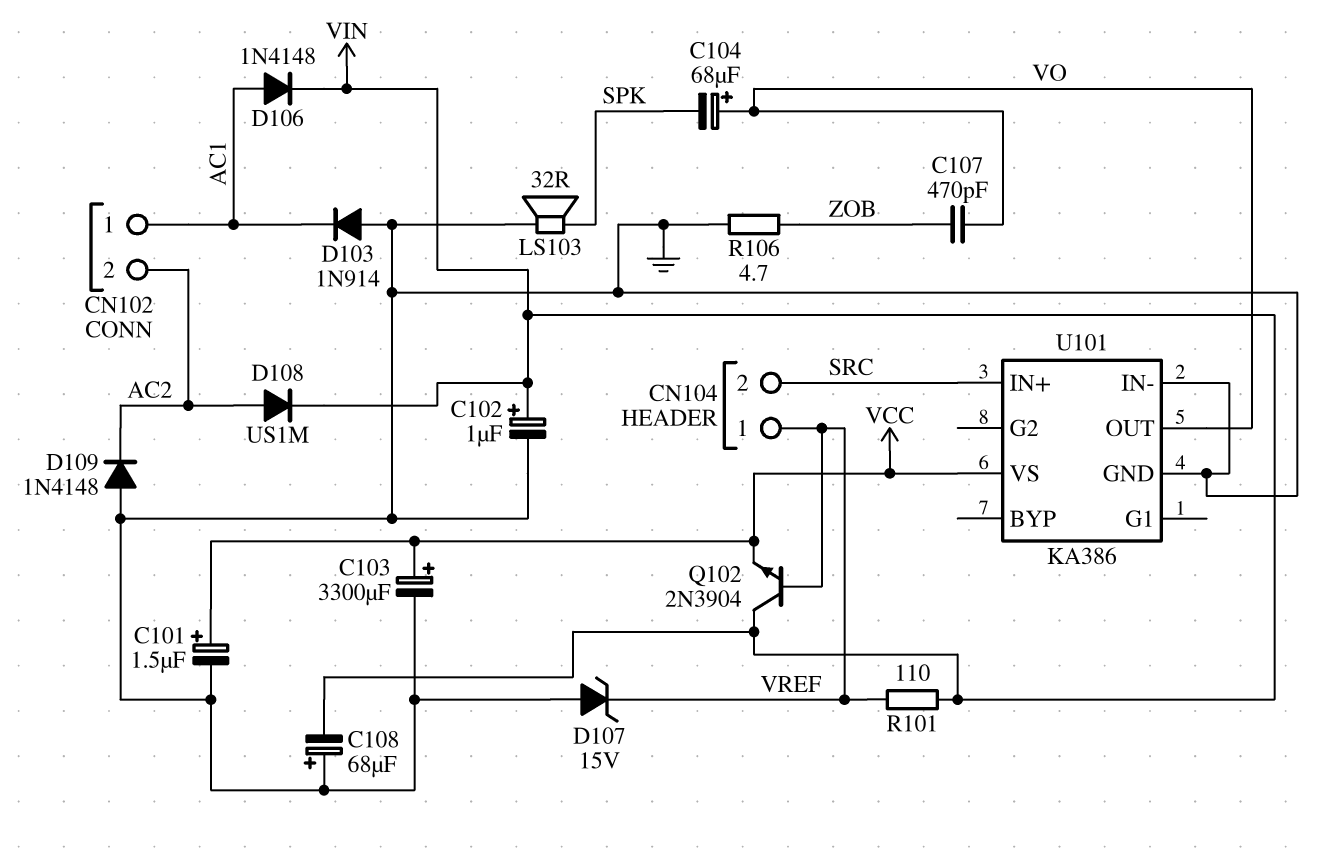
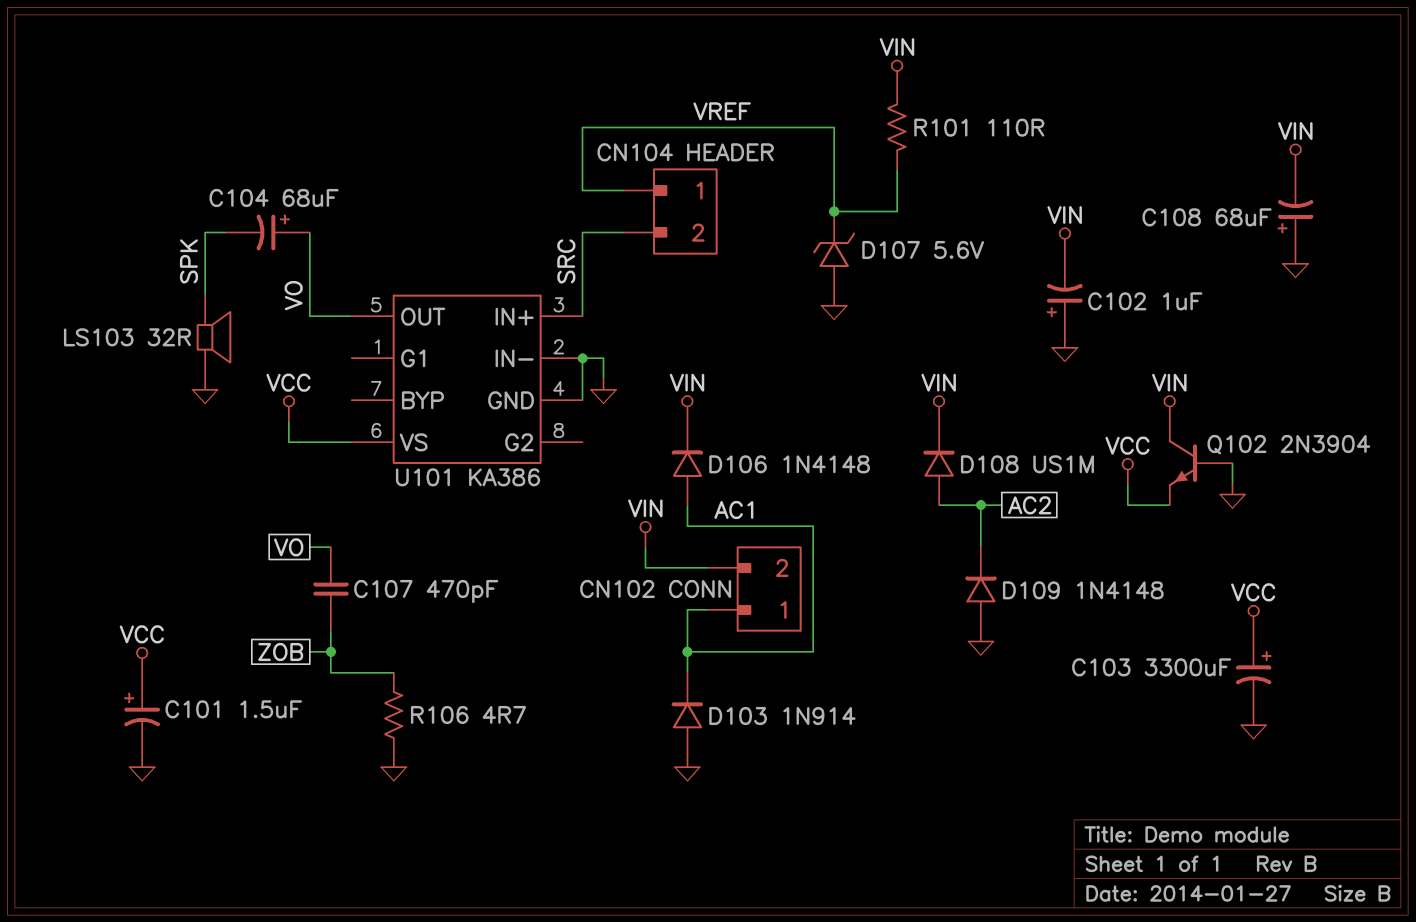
C102: 1uF (plus VIN, minus GND) -> 1uF (plus GND, minus VIN)
CN102 pin 2: AC2 -> VIN
D107: zener 15V (A GND, K VREF) -> zener 5.6V (A GND, K VREF)
Q102: NPN 2N3904 (B VREF, C VIN, E VCC) -> NPN 2N3904 (B GND, C VIN, E VCC)

